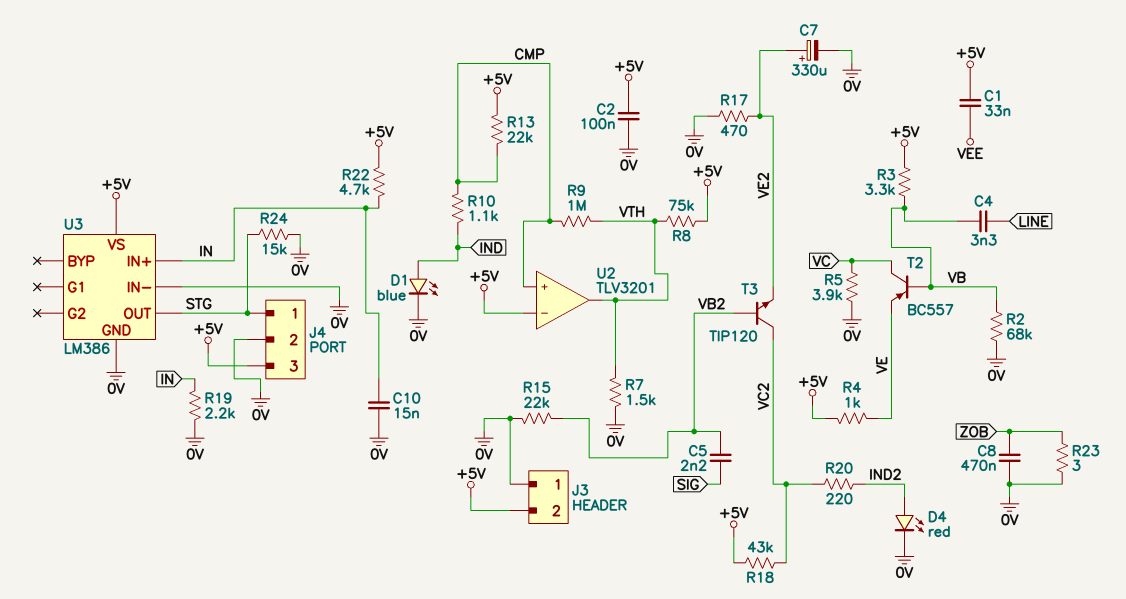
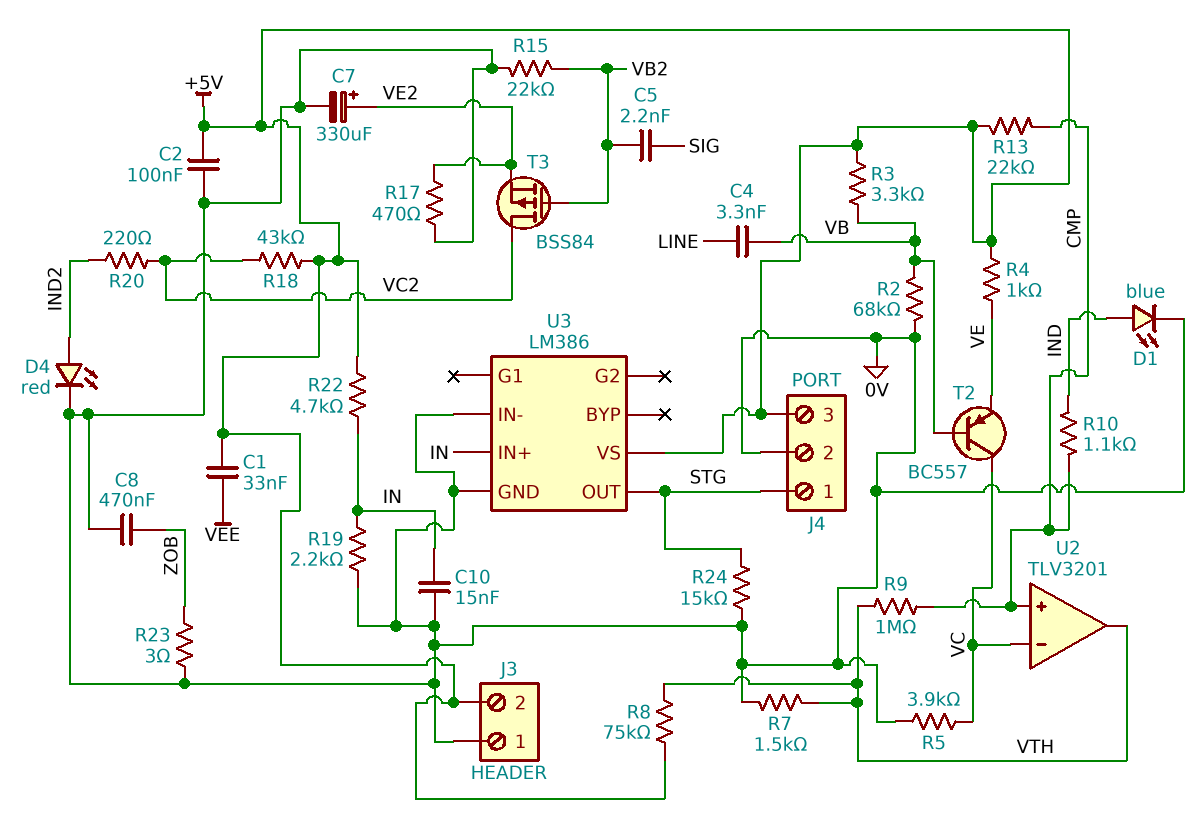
T3: NPN TIP120 (B VB2, C VC2, E VE2) -> PMOS BSS84 (G VB2, D VC2, S VE2)
U2 pin in-: +5V -> VC

